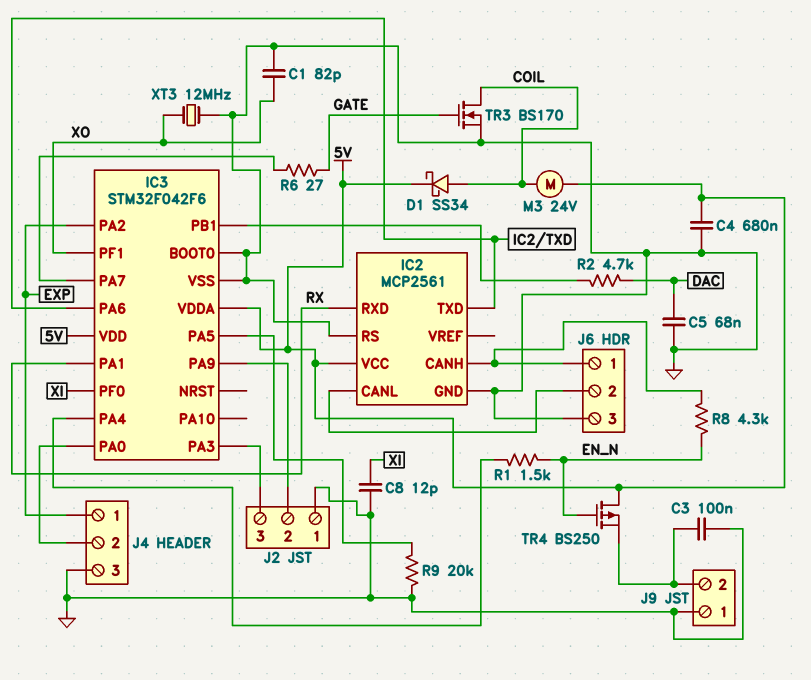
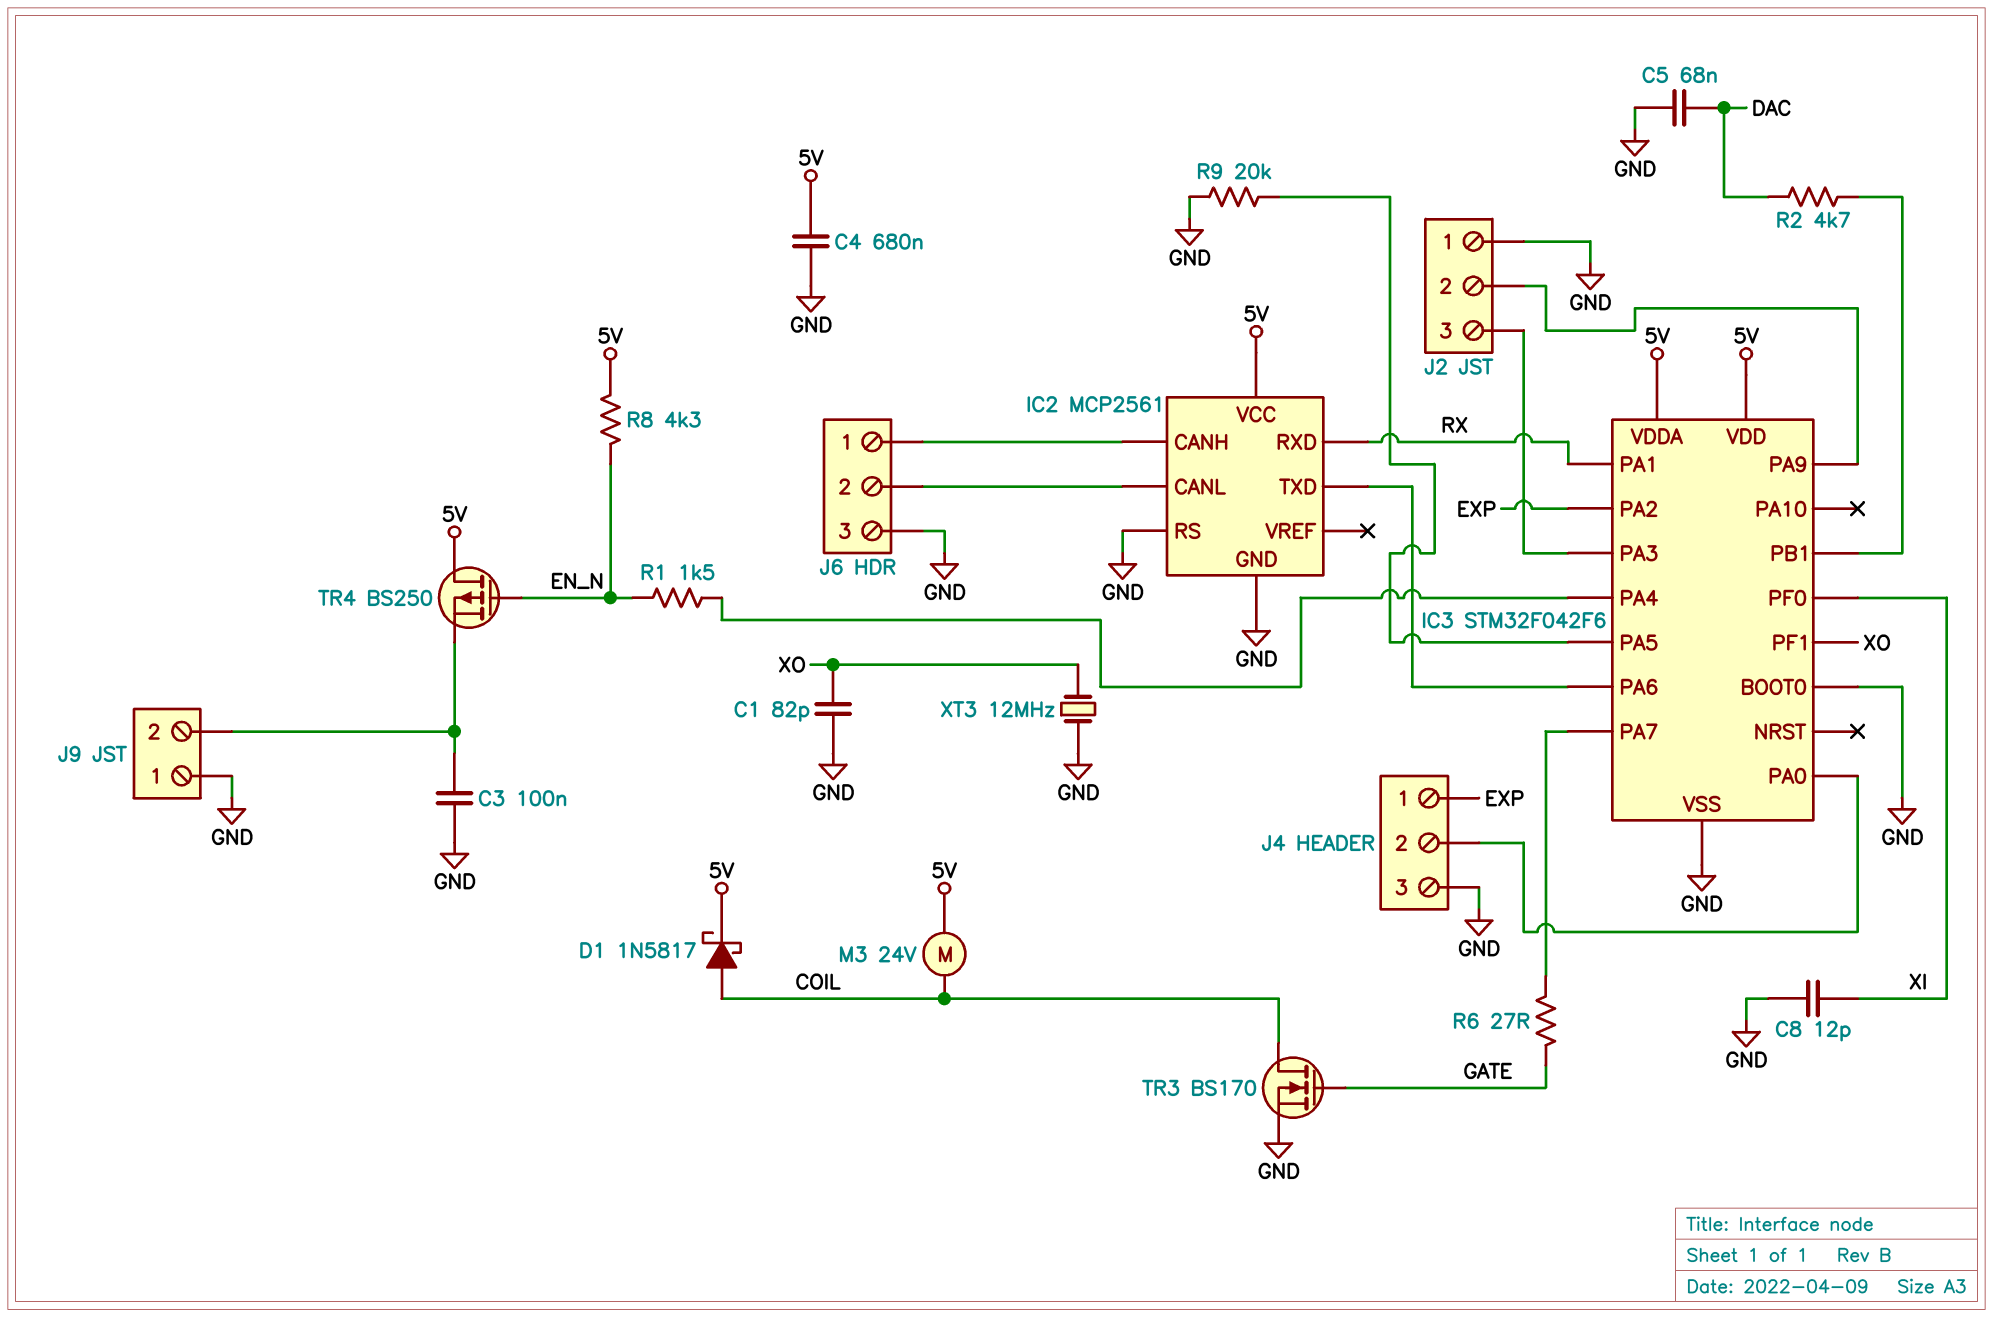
D1: schottky SS34 (A COIL, K 5V) -> schottky 1N5817 (A COIL, K 5V)
R8: 4.3k (EN_N, IC2/CANH) -> 4.3k (5V, EN_N)

